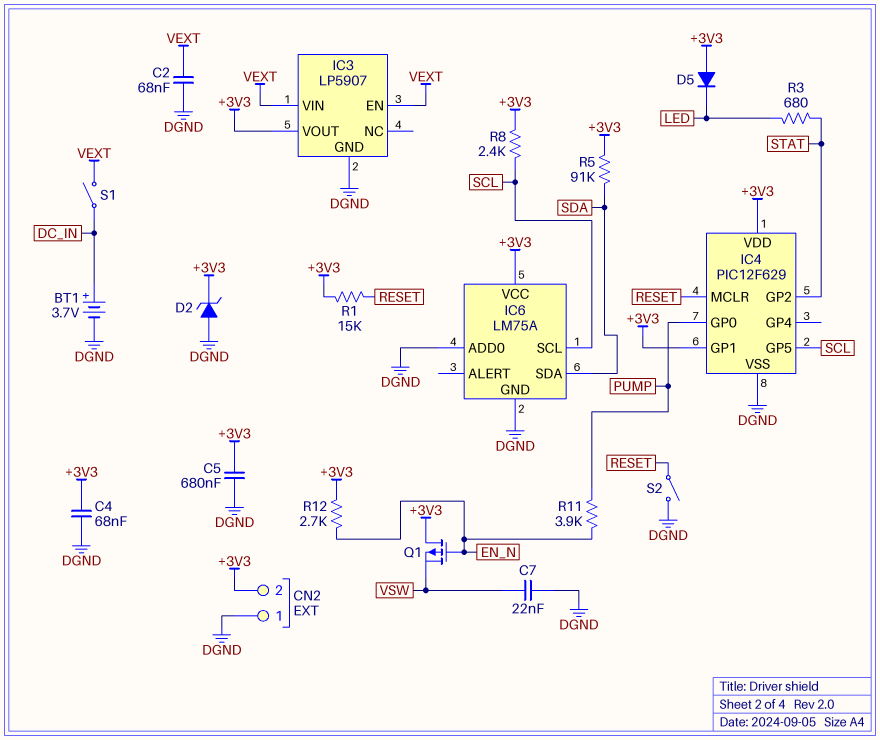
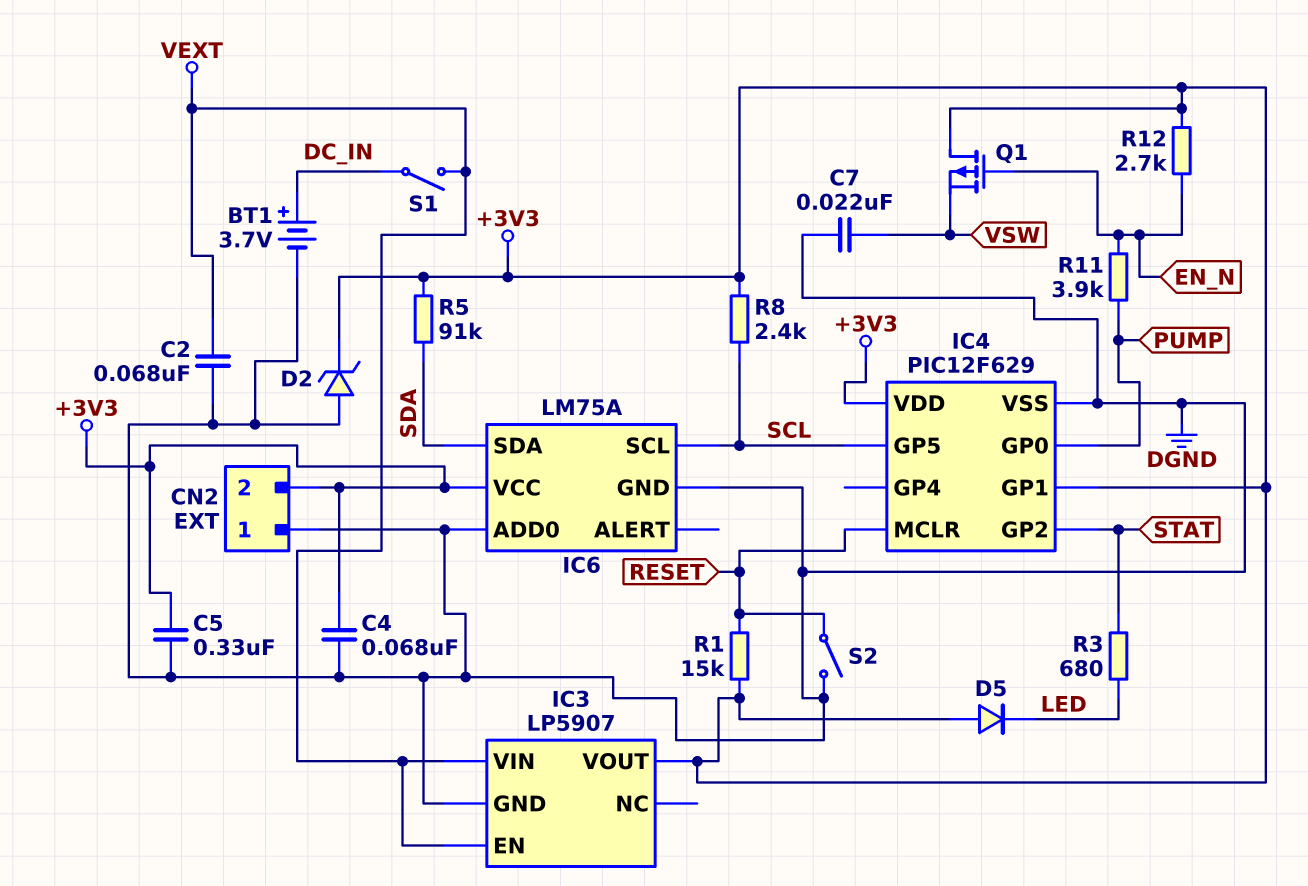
C5: 680nF (+3V3, DGND) -> 330nF (+3V3, DGND)

